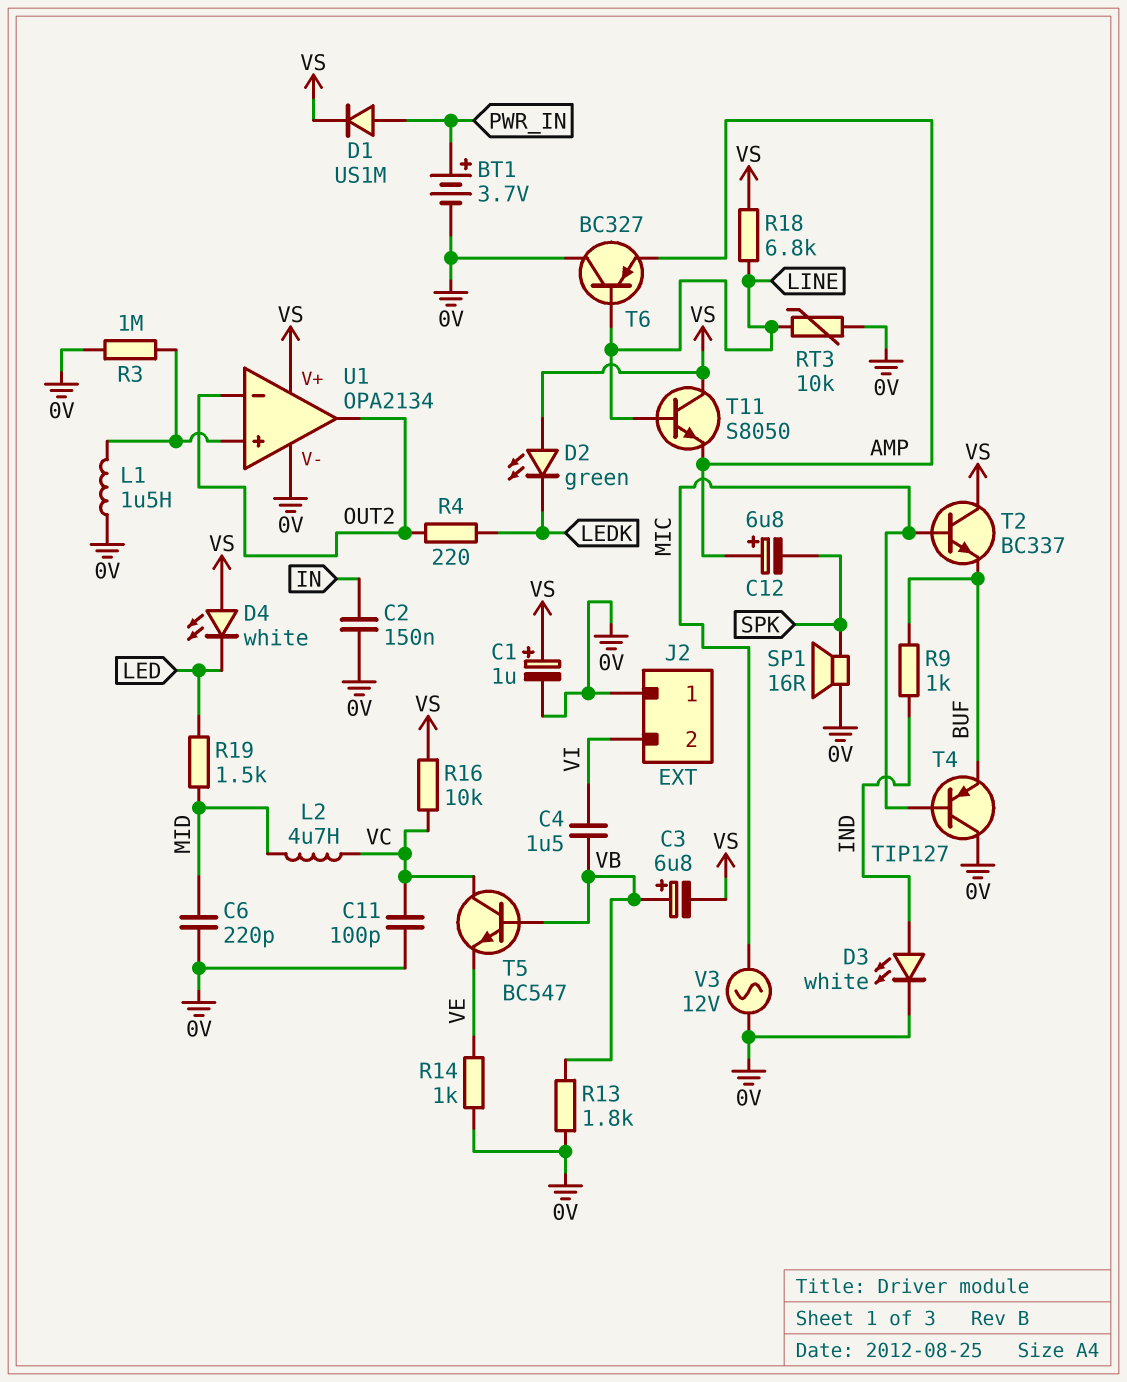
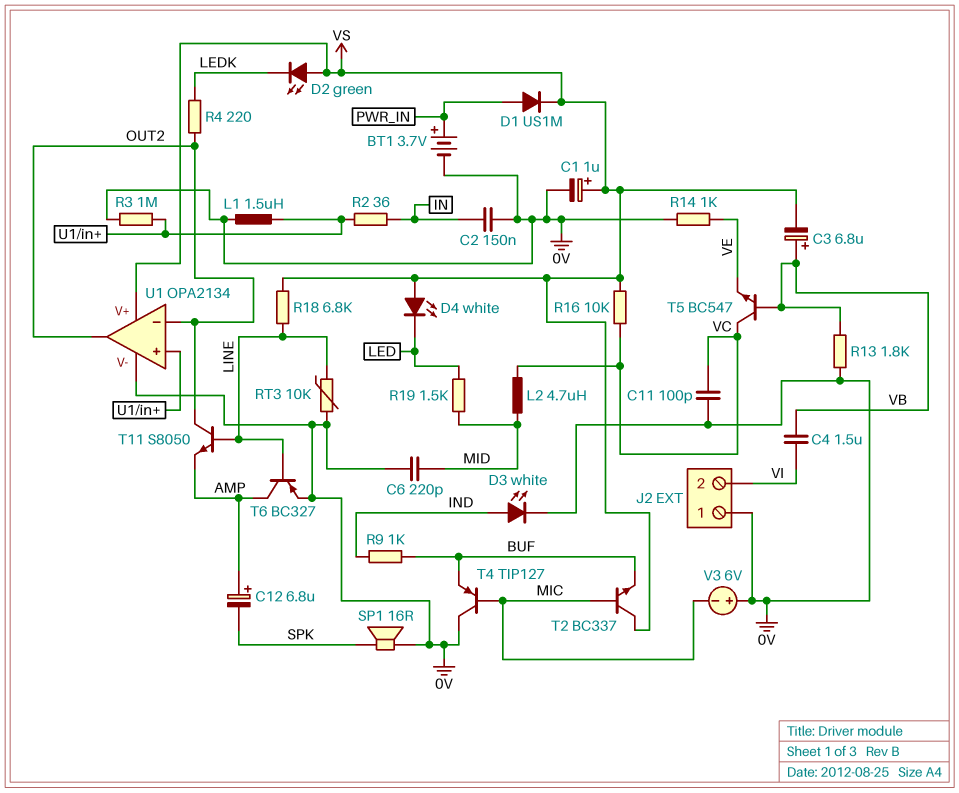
R2: none -> 36 (IN, U1/in+)
T6: PNP BC327 (B LINE, C 0V, E AMP) -> PNP BC327 (B LINE, C AMP, E 0V)
T11: NPN S8050 (B LINE, C VS, E AMP) -> NPN S8050 (B LINE, C OUT2, E AMP)
V3: AC 12V (0V, MIC) -> 6V (plus 0V, minus MIC)

